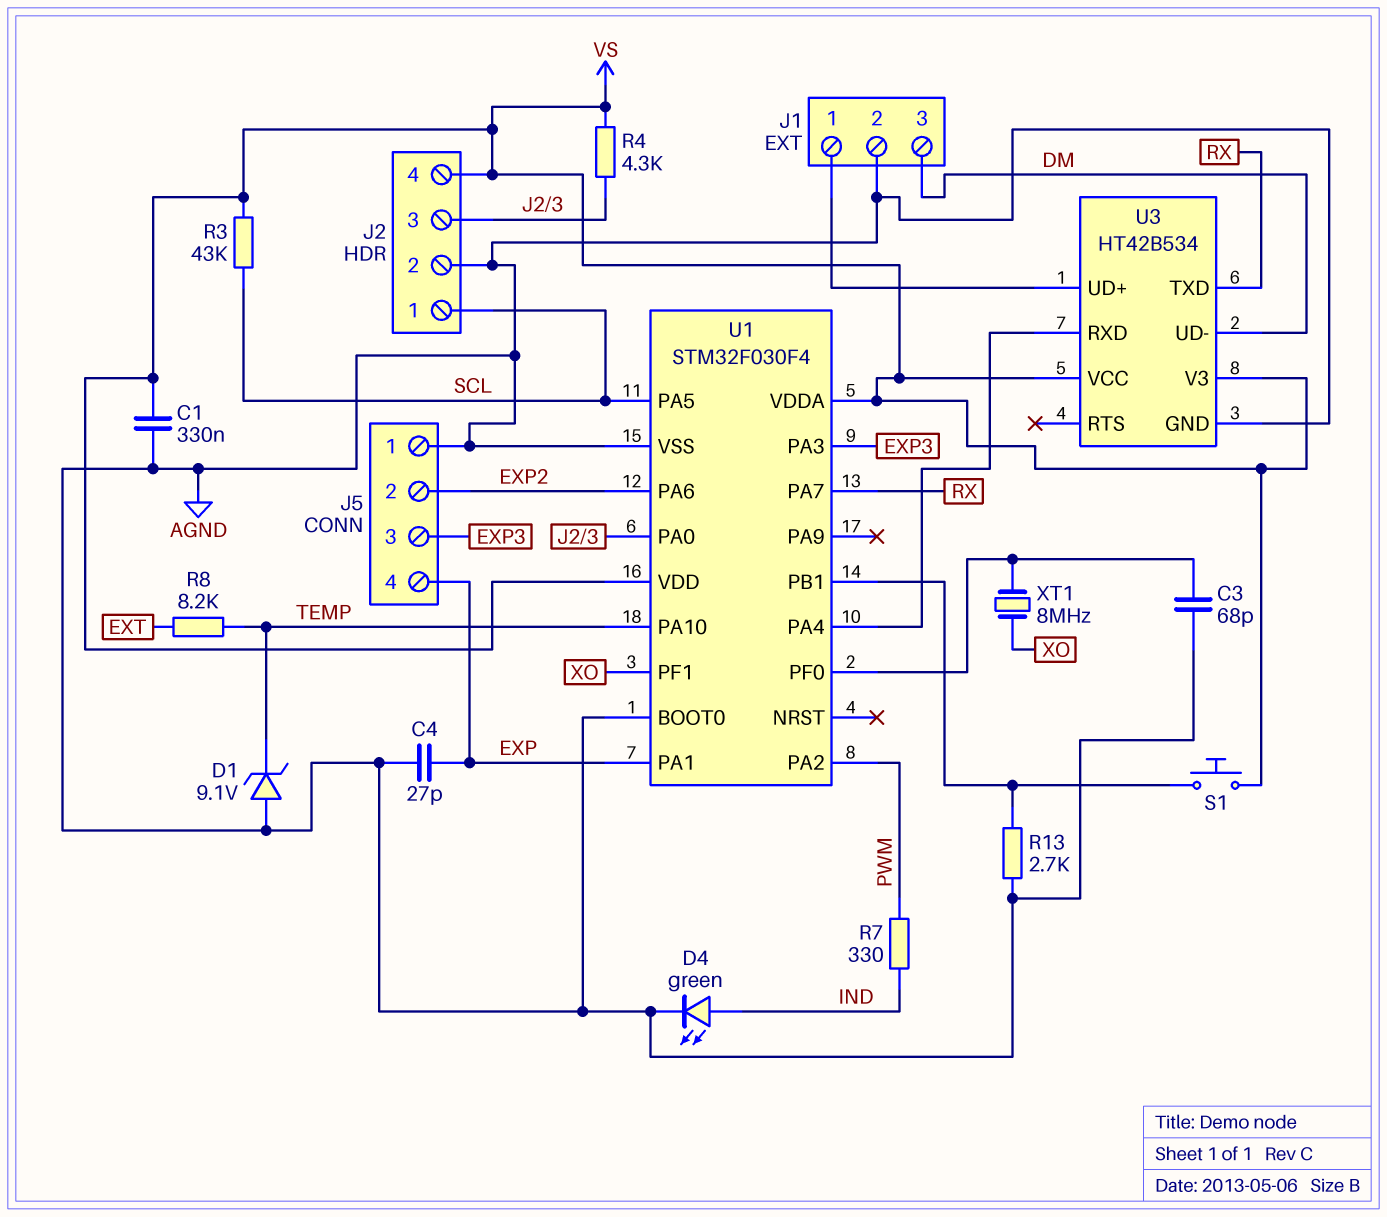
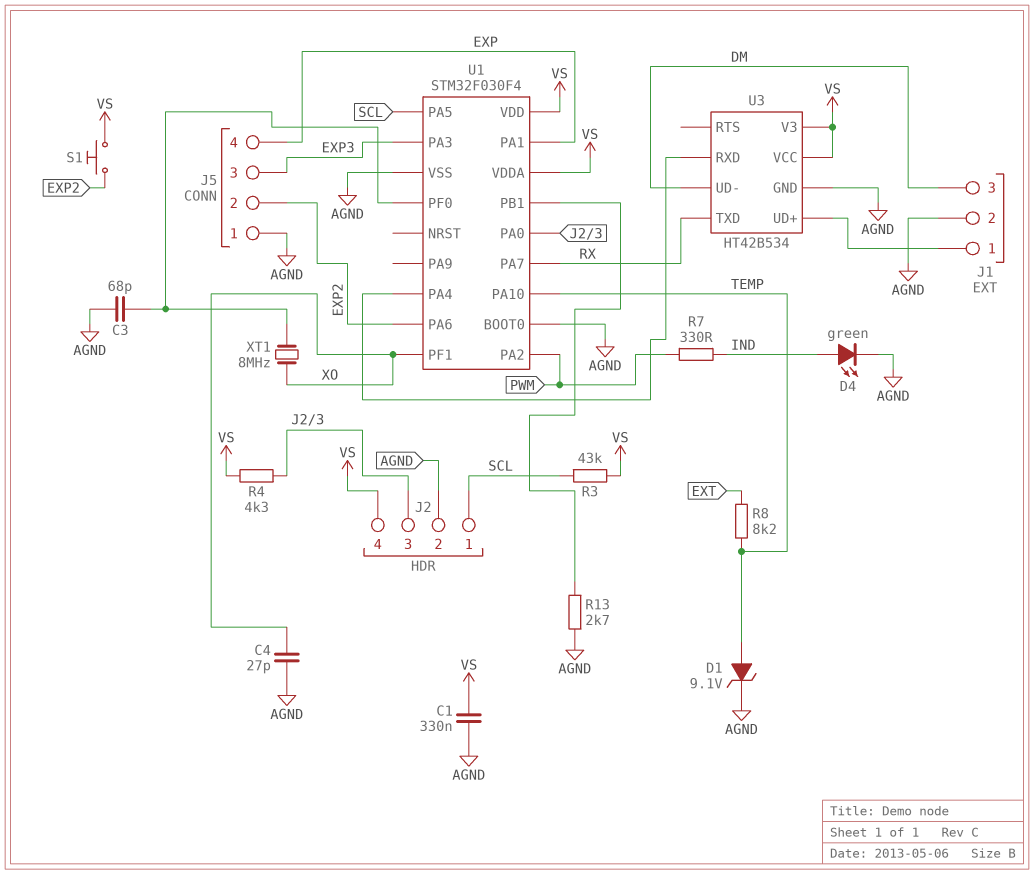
C4: 27pF (AGND, EXP) -> 27pF (AGND, XO)
D1: zener 9.1V (A AGND, K TEMP) -> zener 9.1V (A TEMP, K AGND)
S1: button (U1/PB1, VS) -> button (EXP2, VS)

